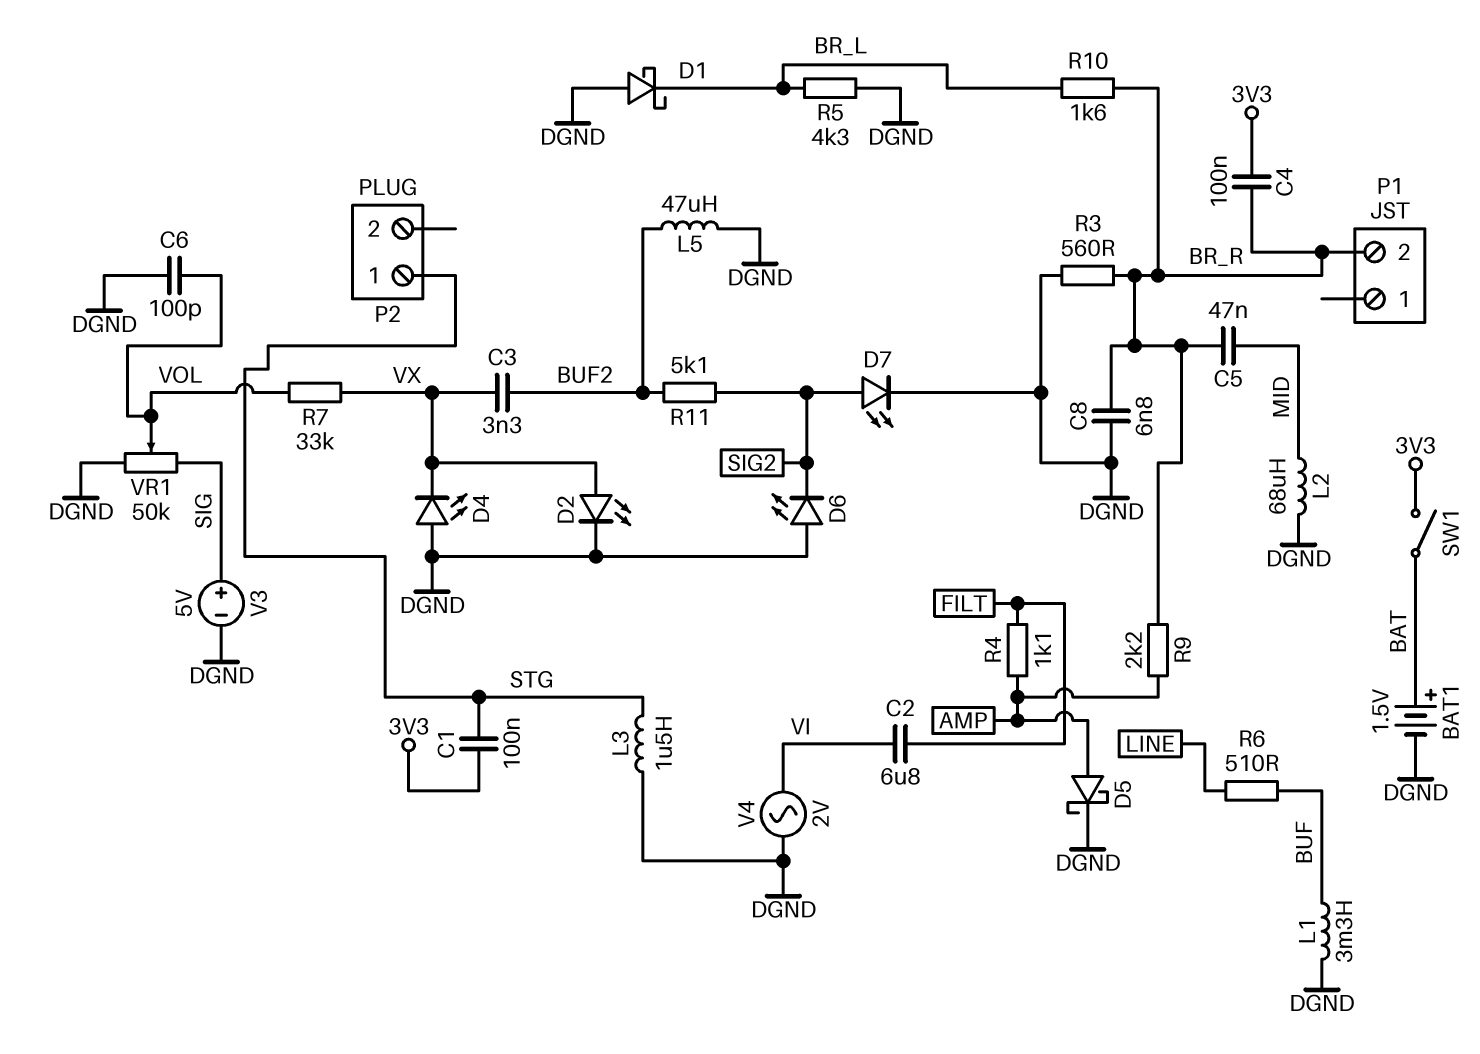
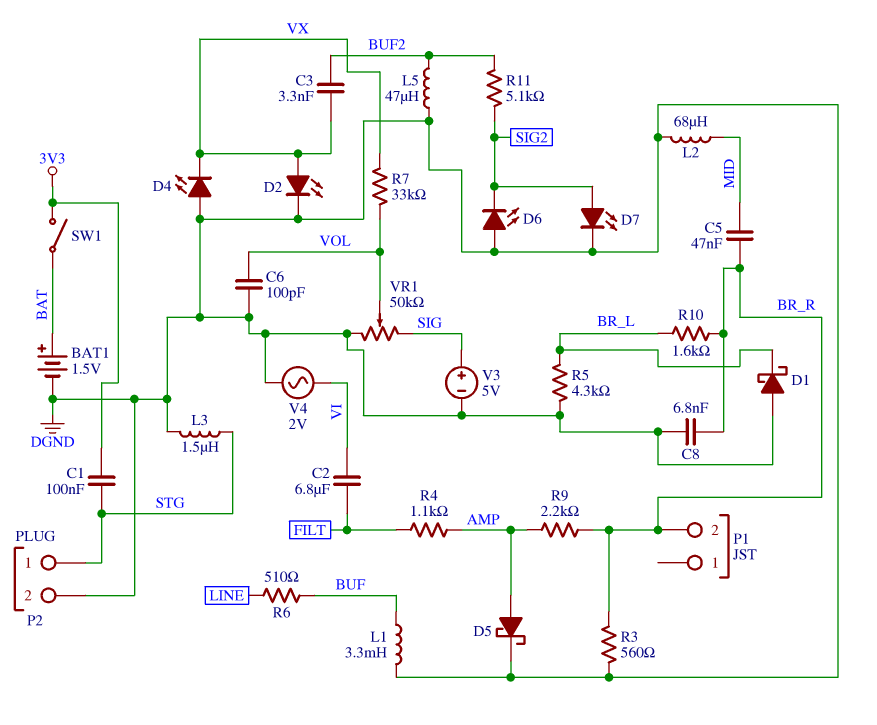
C4: 100nF (3V3, BR_R) -> none
P2 pin 2: none -> DGND

